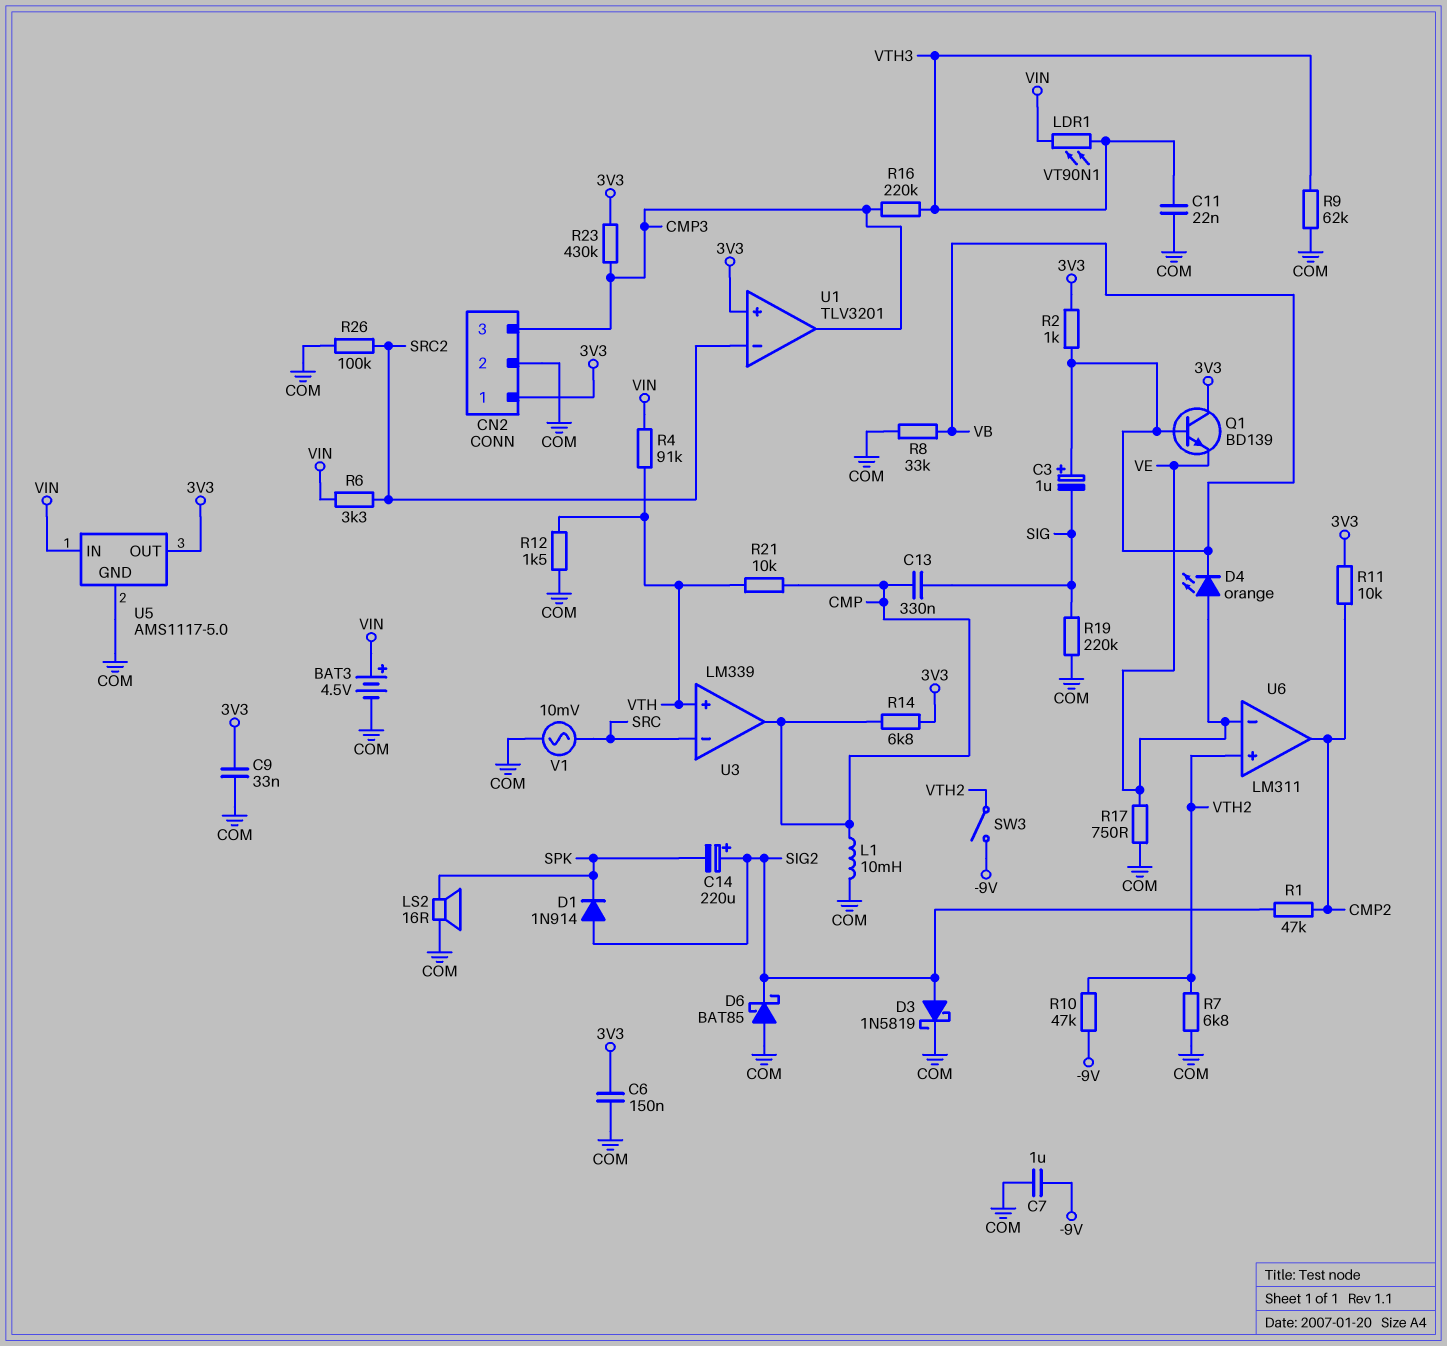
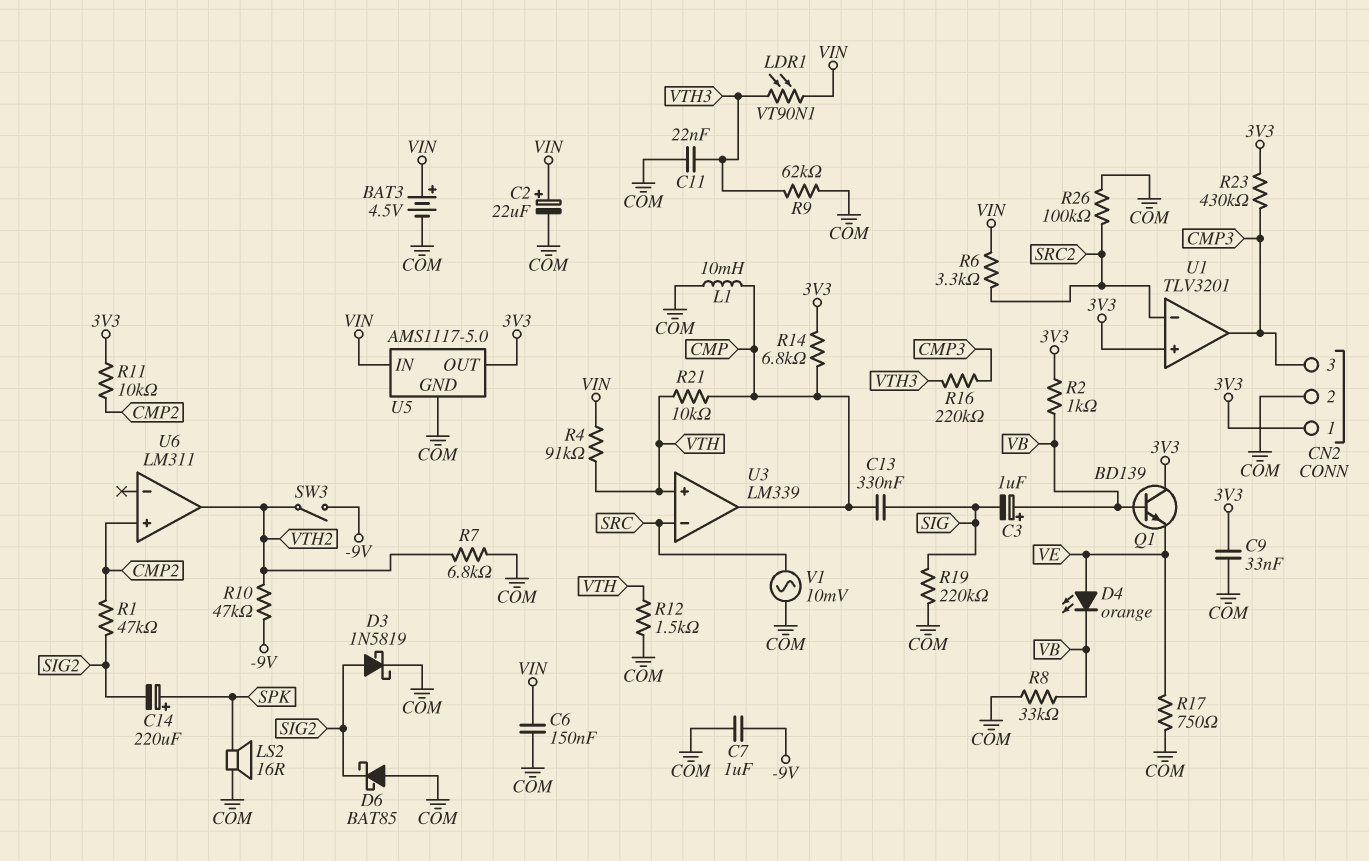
C2: none -> 22uF (plus VIN, minus COM)
C6: 150nF (3V3, COM) -> 150nF (COM, VIN)
C14: 220uF (plus SIG2, minus SPK) -> 220uF (plus SPK, minus SIG2)
D1: diode 1N914 (A SIG2, K SPK) -> none
U6 pin in+: VTH2 -> CMP2
U6 pin in-: VE -> none
U6 pin out: CMP2 -> VTH2

